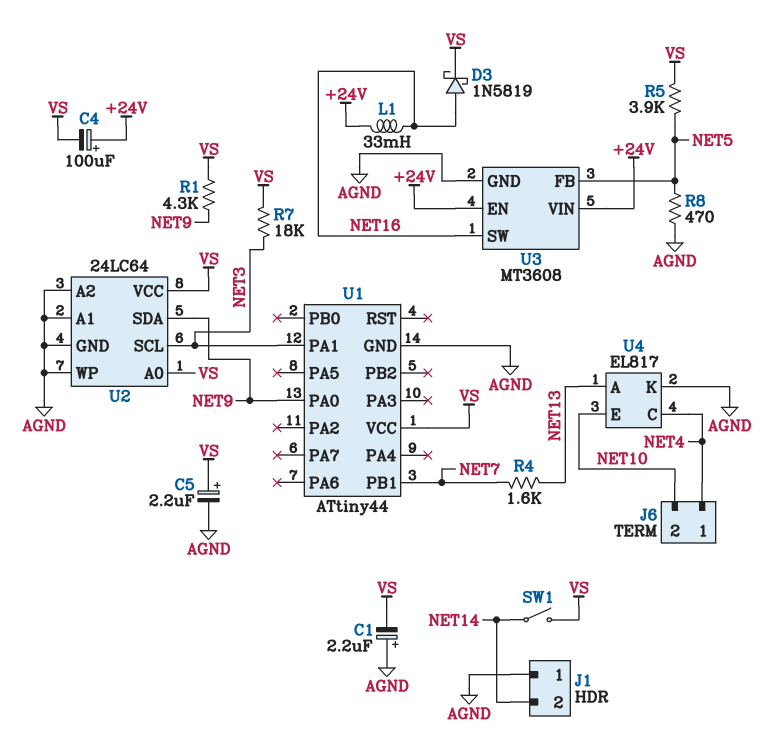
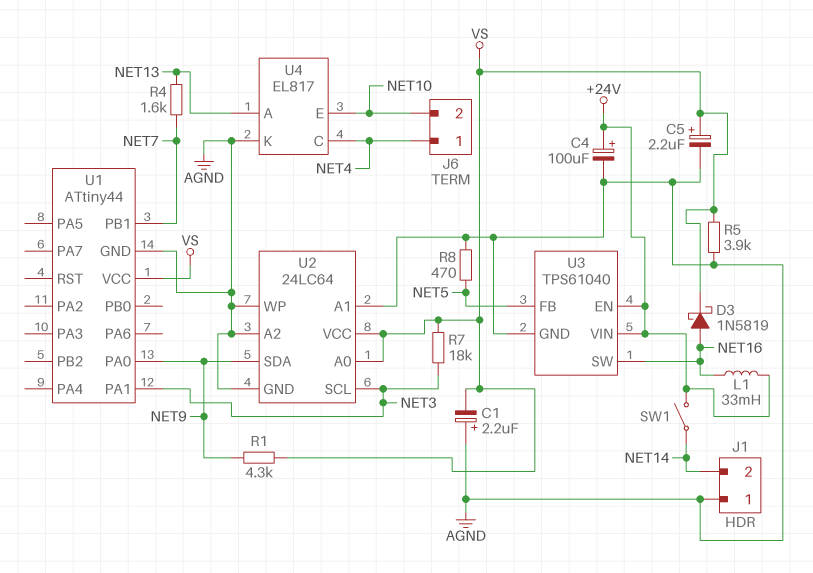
C4: 100uF (plus +24V, minus VS) -> 100uF (plus +24V, minus AGND)
R5: 3.9k (NET5, VS) -> 3.9k (AGND, VS)
SW1: switch (NET14, VS) -> switch (+24V, NET14)
U3: MT3608 -> TPS61040

